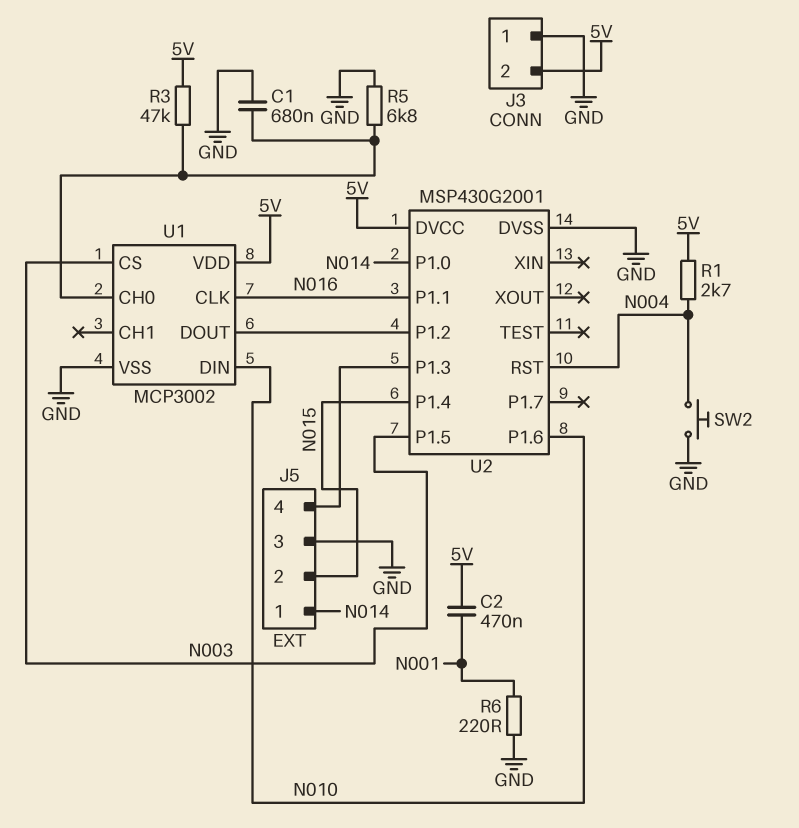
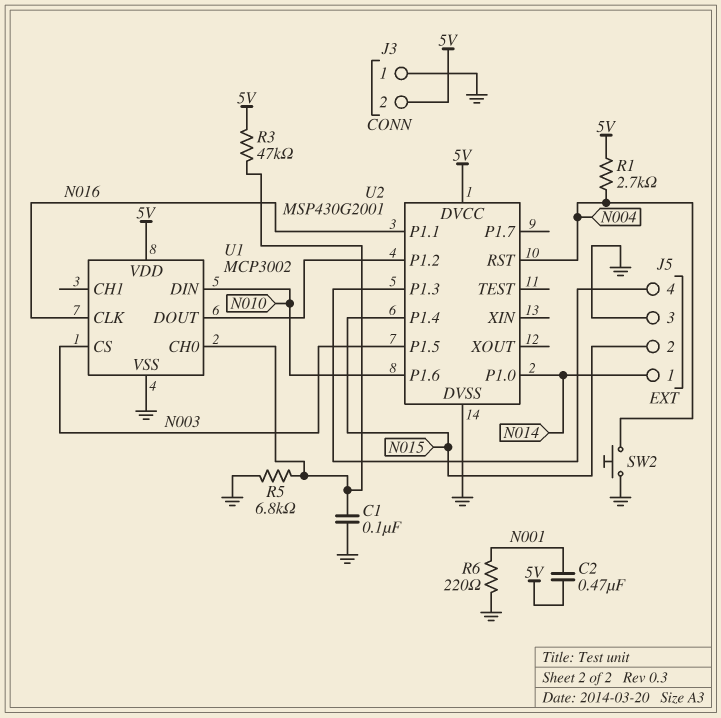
C1: 680nF (GND, U1/CH0) -> 100nF (GND, U1/CH0)

